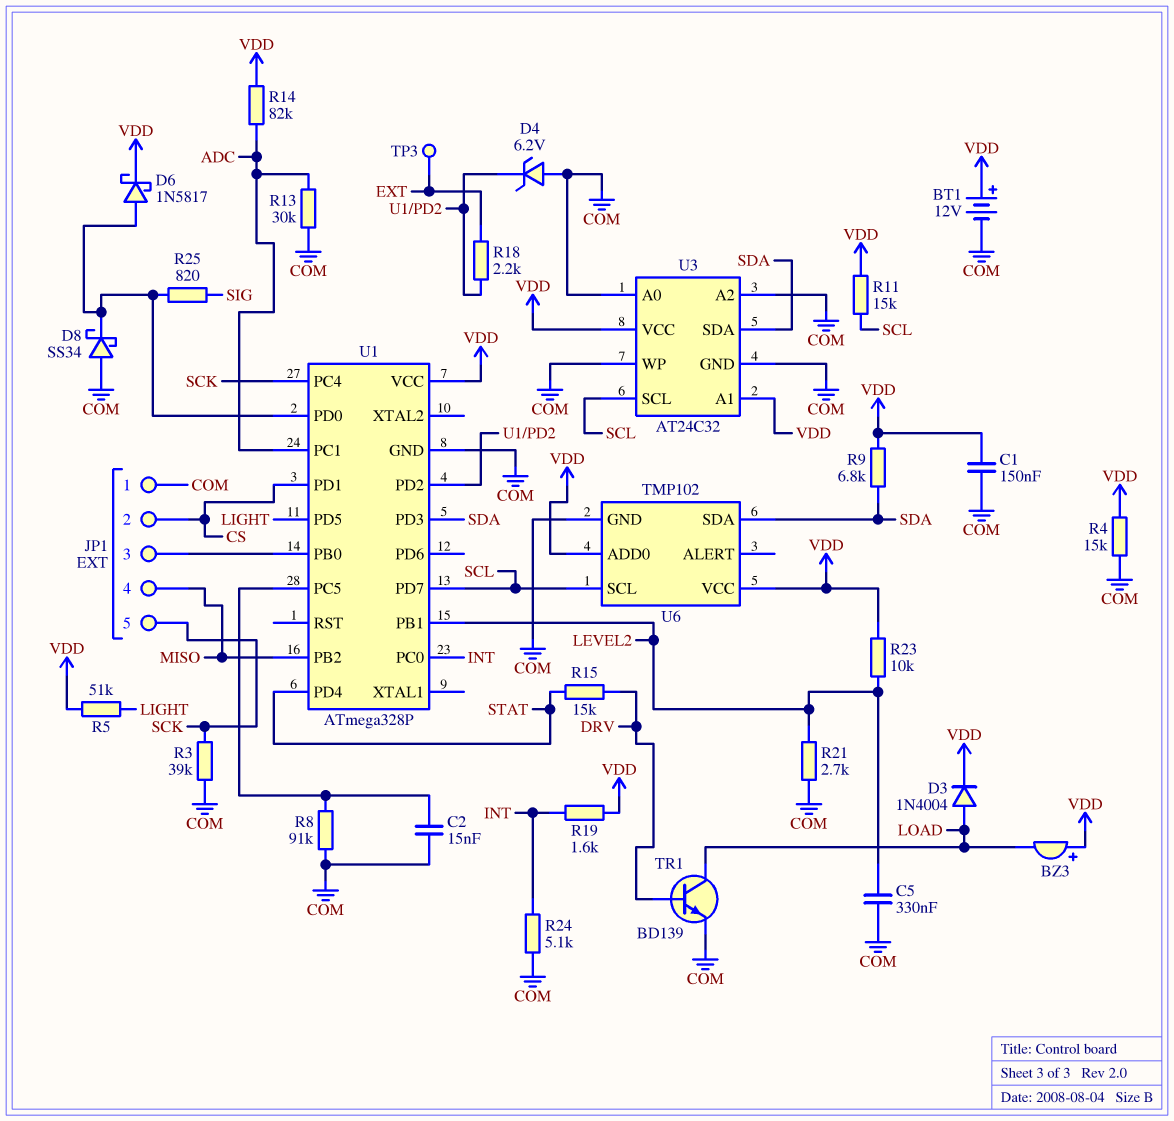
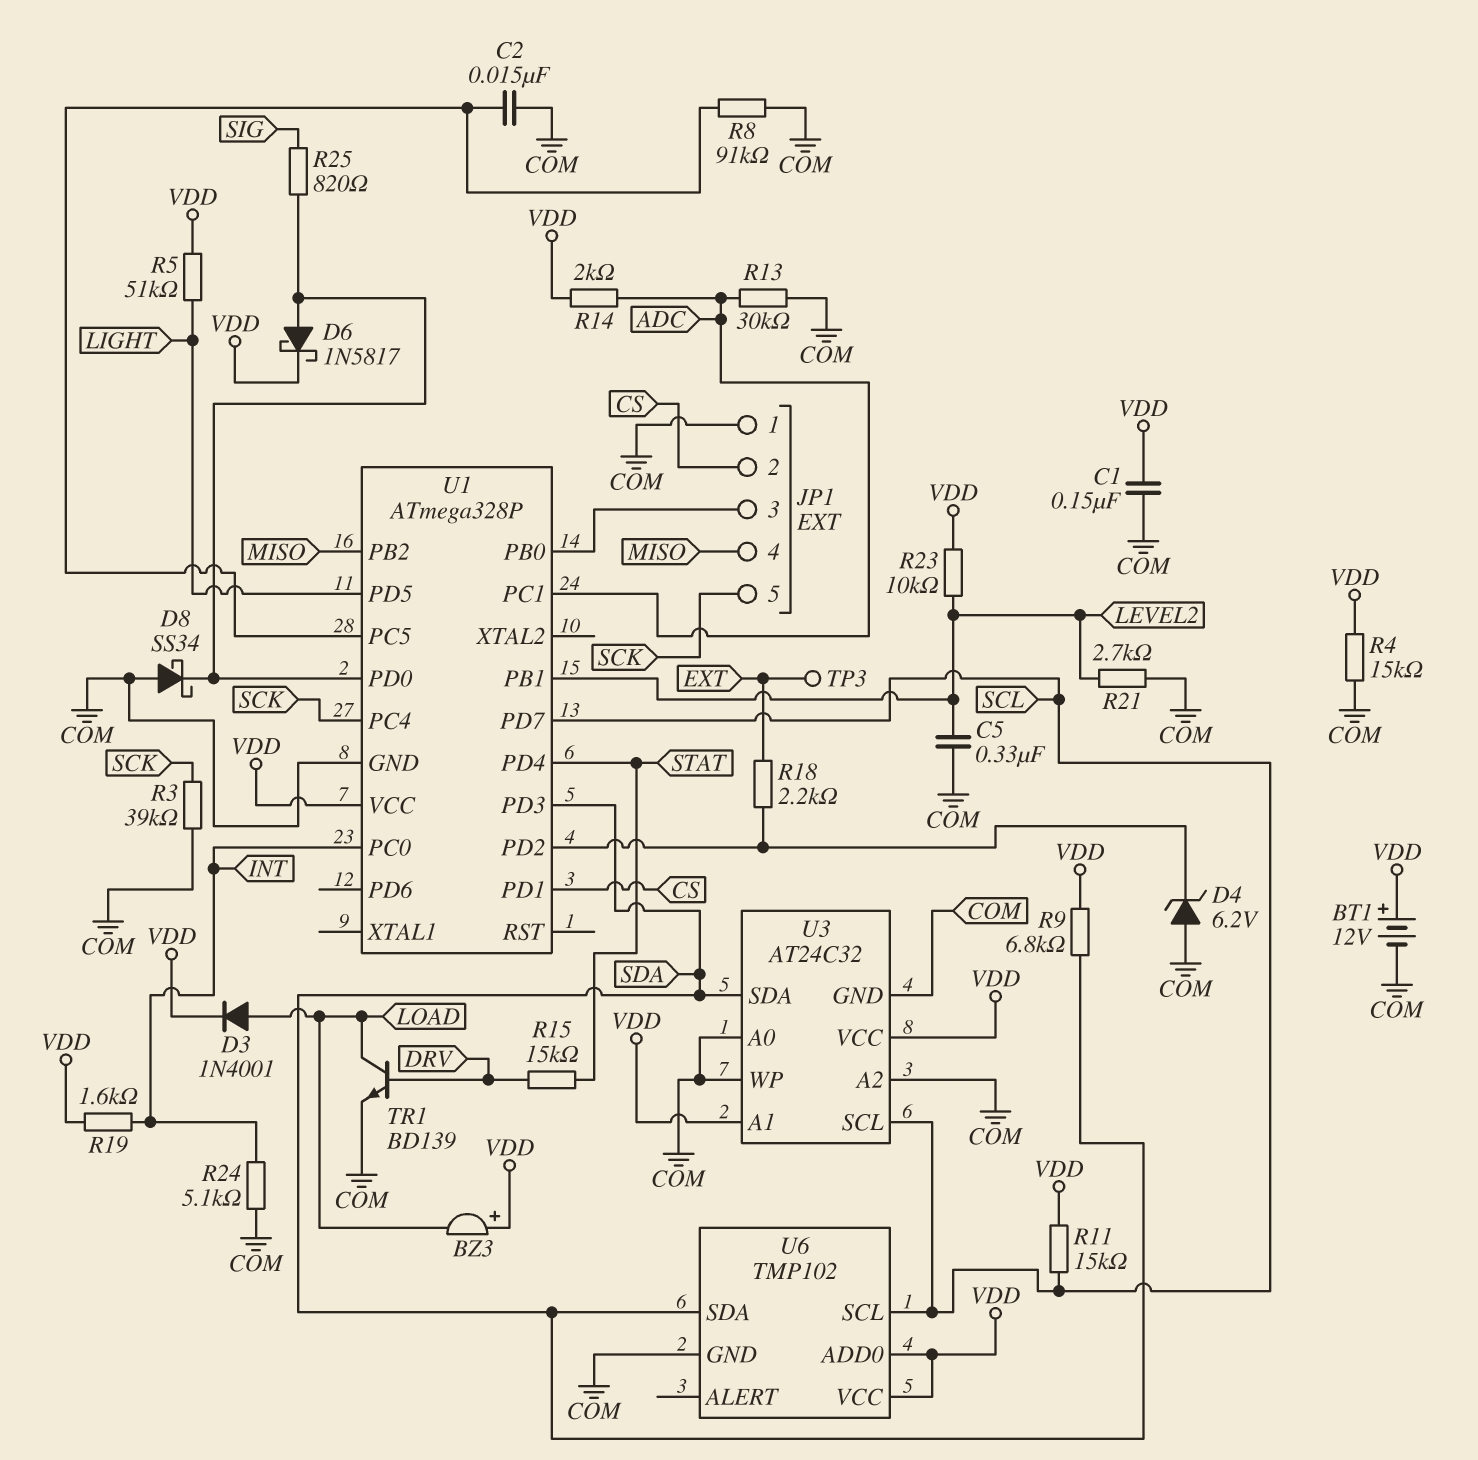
D3: diode 1N4004 (A LOAD, K VDD) -> diode 1N4001 (A LOAD, K VDD)
R14: 82k (ADC, VDD) -> 2k (ADC, VDD)

